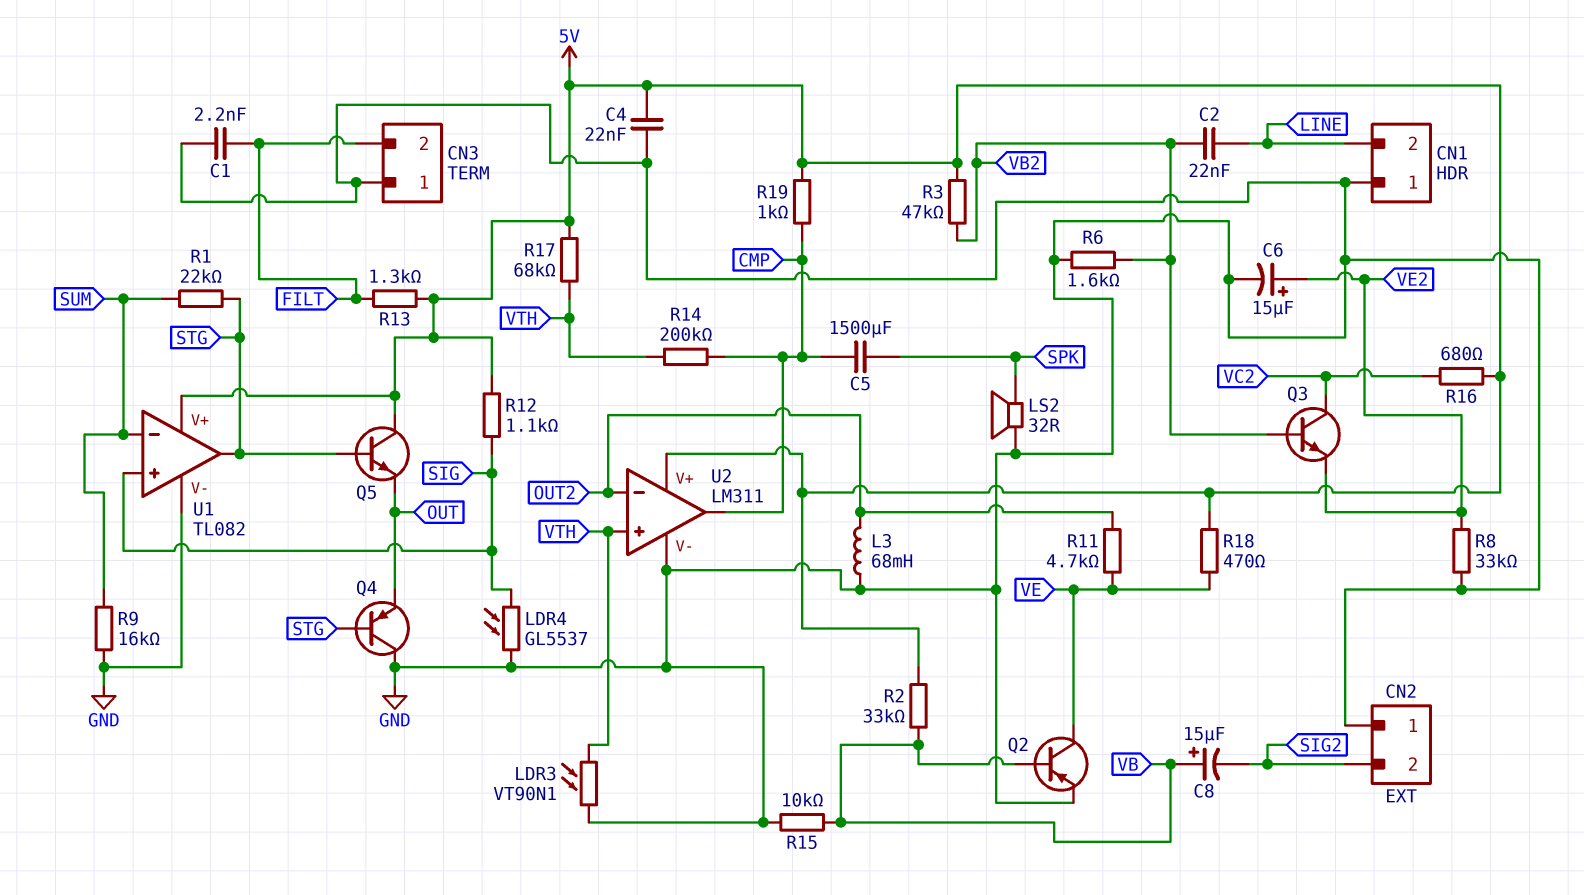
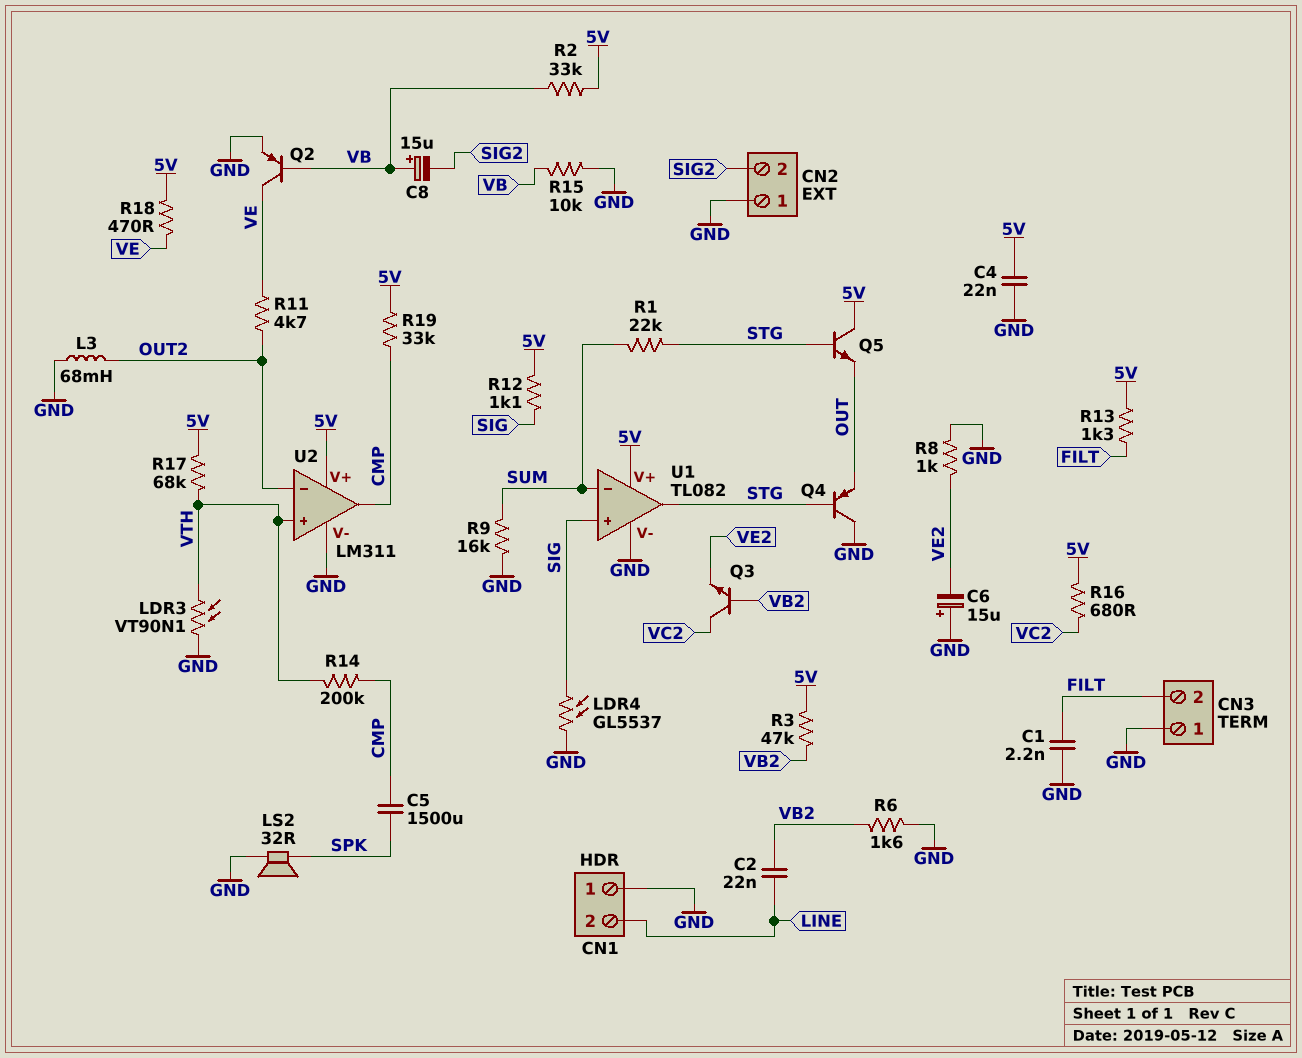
C6: 15uF (plus VE2, minus GND) -> 15uF (plus GND, minus VE2)
R8: 33k (GND, VE2) -> 1k (GND, VE2)
R19: 1k (5V, CMP) -> 33k (5V, CMP)

